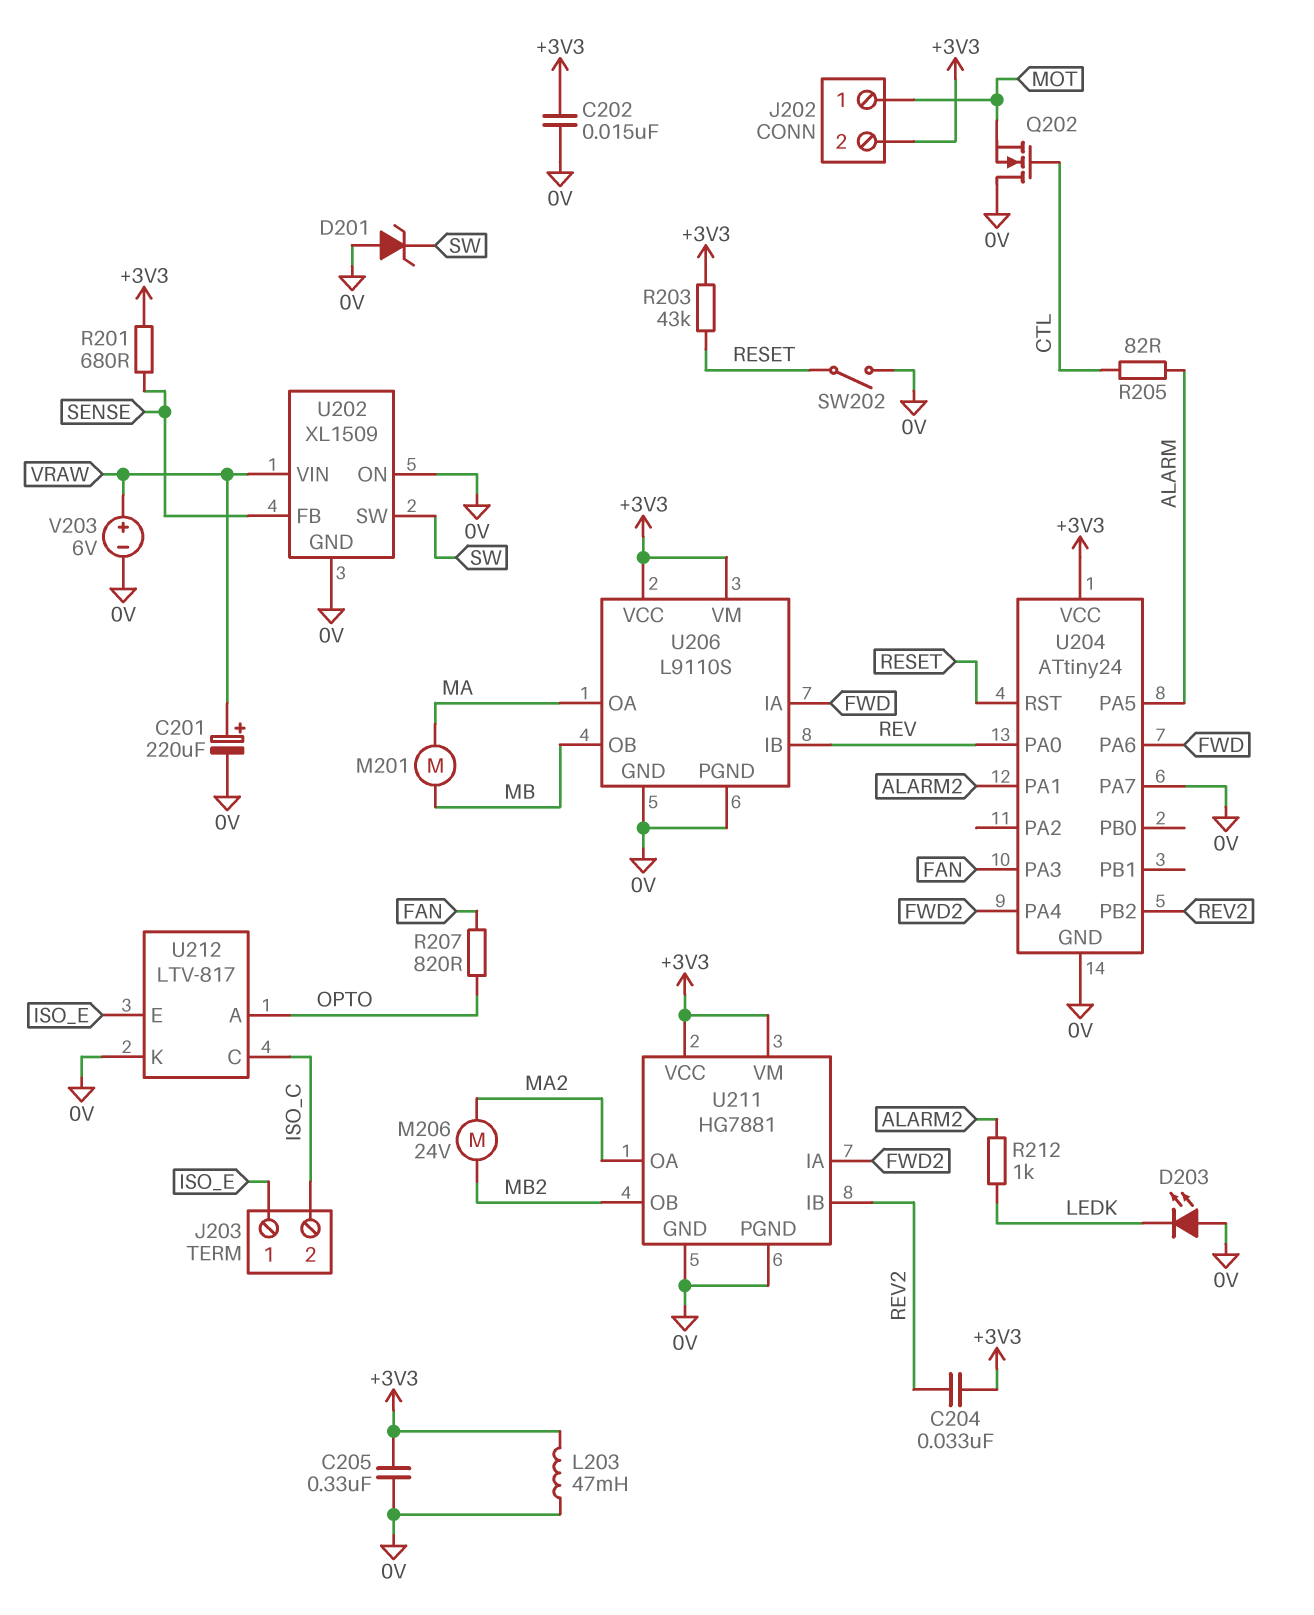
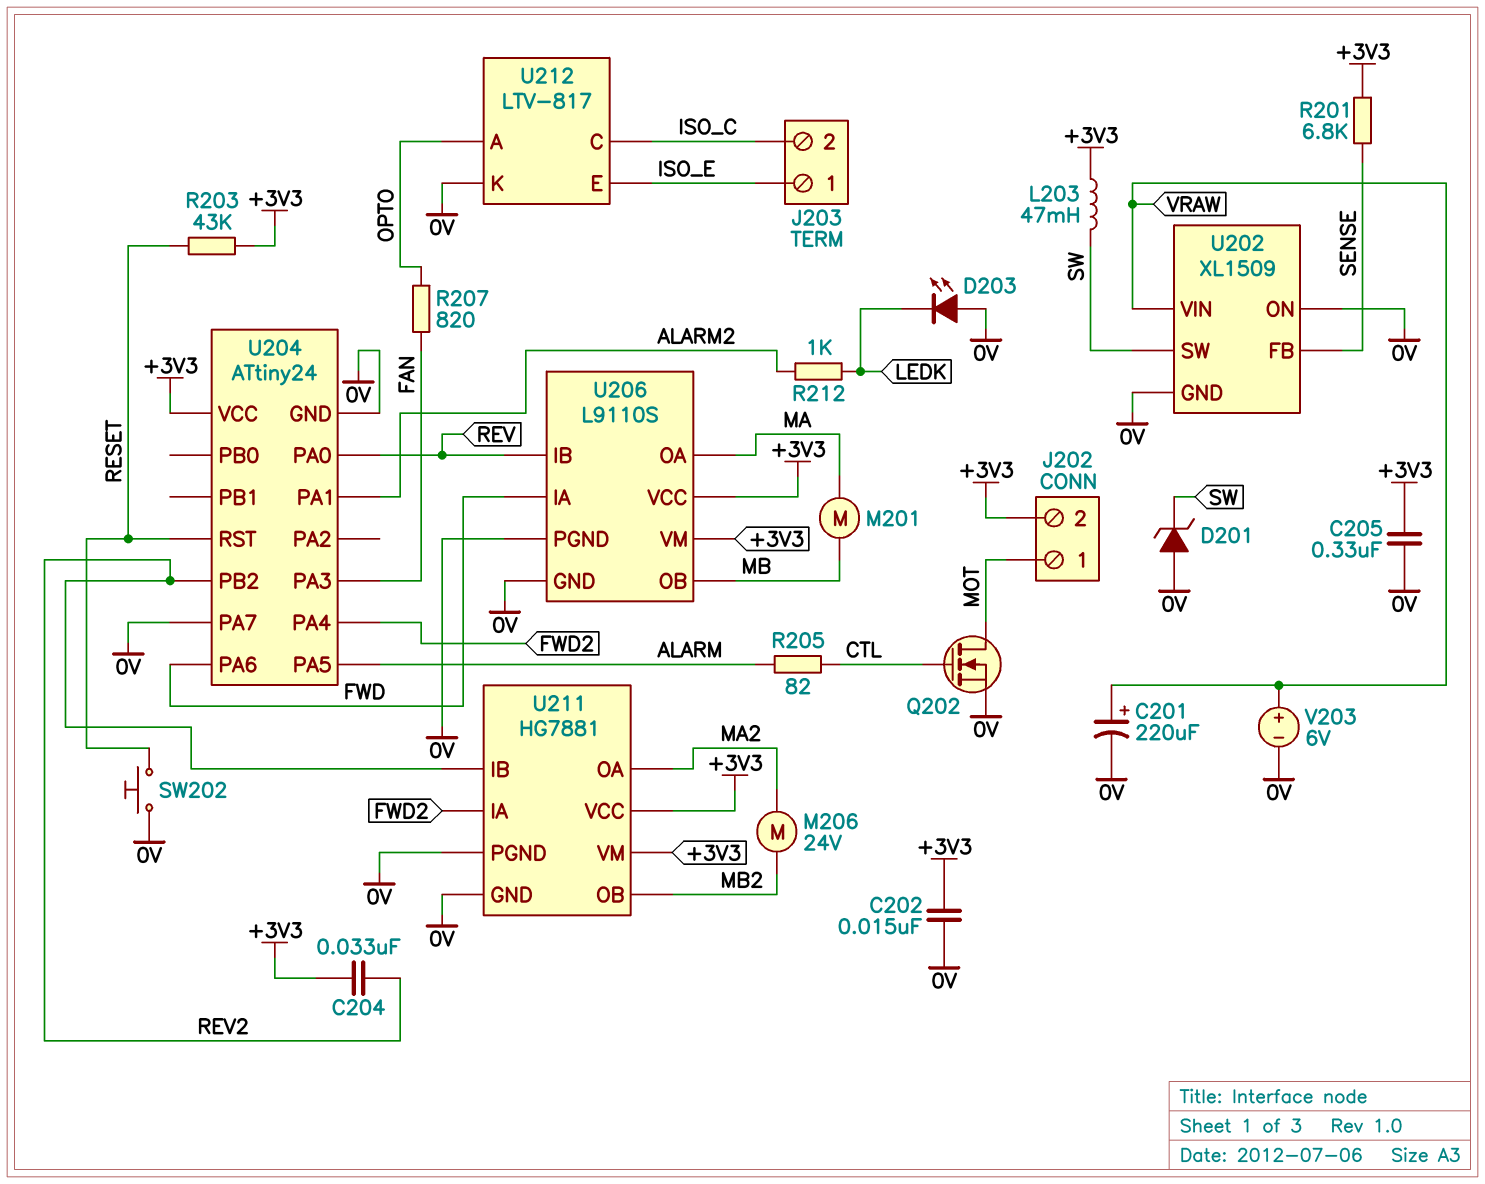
L203: 47mH (+3V3, 0V) -> 47mH (+3V3, SW)
Q202: NMOS (G CTL, D 0V, S MOT) -> NMOS (G CTL, D MOT, S 0V)
R201: 680 (+3V3, SENSE) -> 6.8k (+3V3, SENSE)
SW202: switch (0V, RESET) -> button (0V, RESET)

